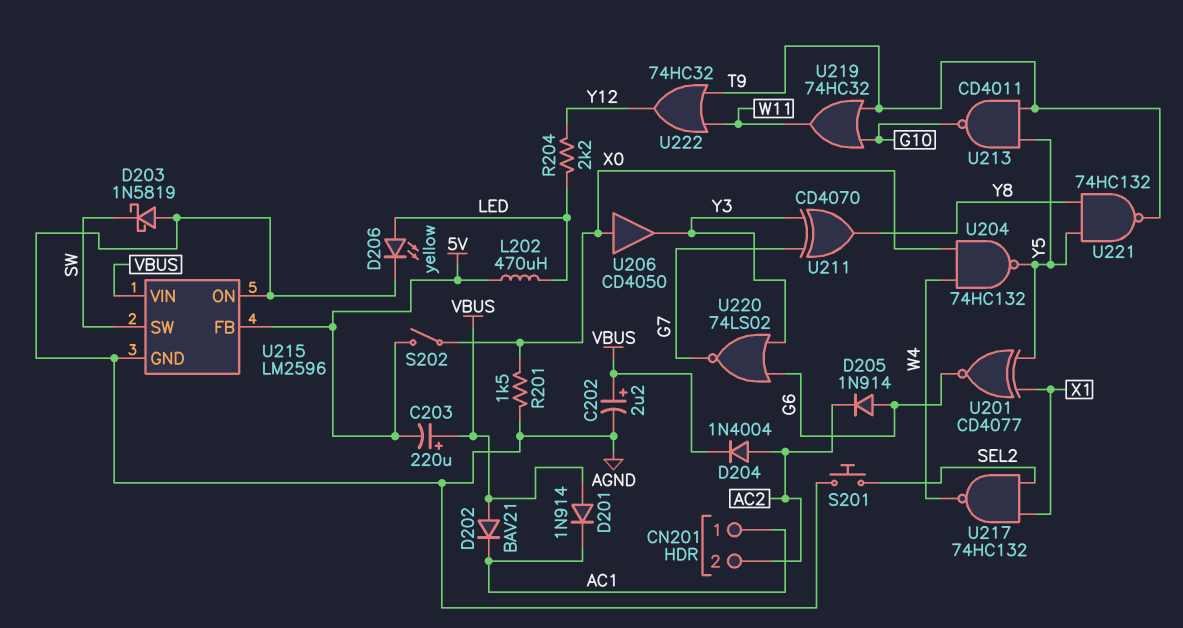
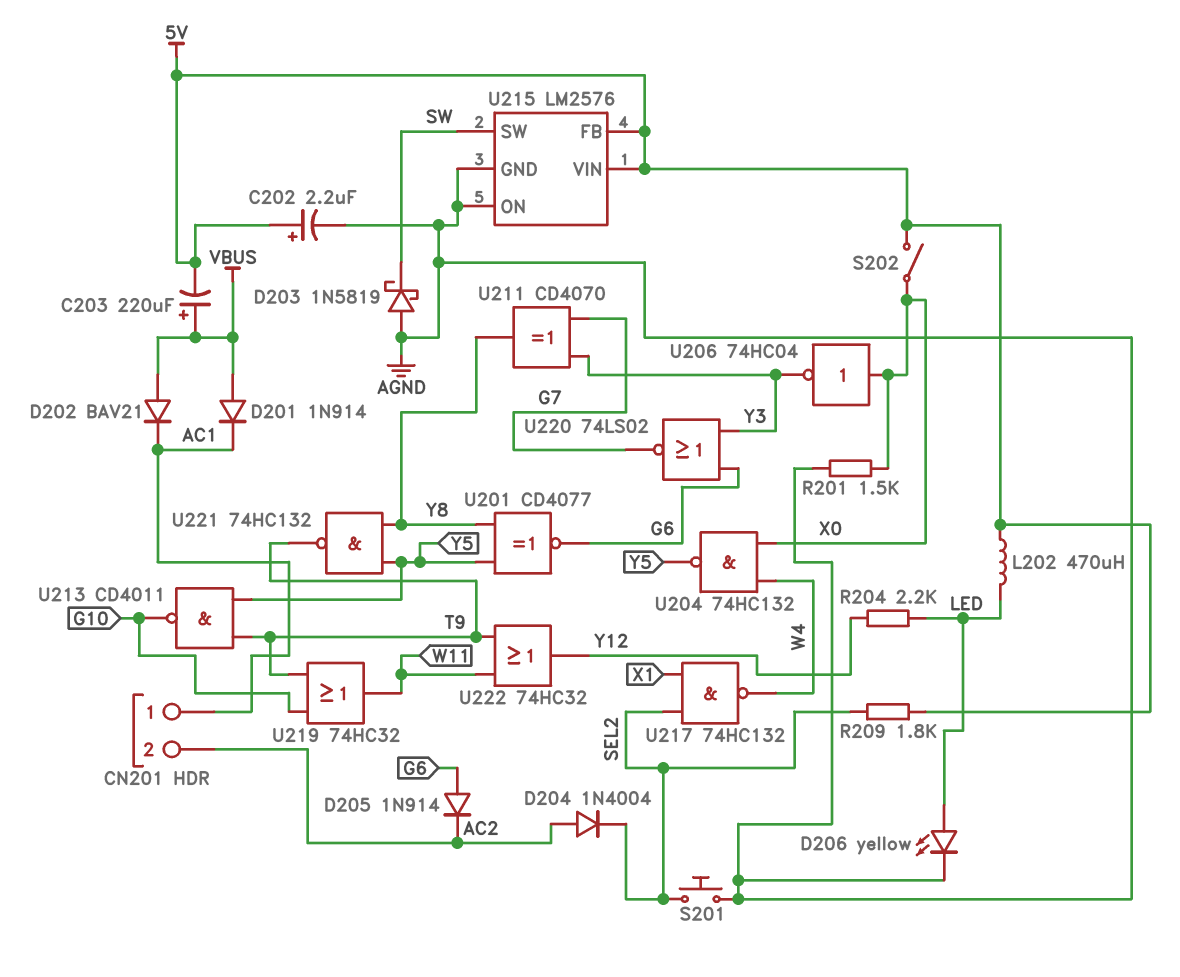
C202: 2.2uF (plus VBUS, minus AGND) -> 2.2uF (plus 5V, minus AGND)
D204: diode 1N4004 (A AC2, K VBUS) -> diode 1N4004 (A AC2, K SEL2)
R209: none -> 1.8k (5V, SEL2)
U201: XNOR CD4077 (in X1, in Y5, out G6) -> XNOR CD4077 (in Y5, in Y8, out G6)
U206: buffer CD4050 (in X0, out Y3) -> NOT 74HC04 (in X0, out Y3)
U215: LM2596 -> LM2576
U215 pin VIN: VBUS -> 5V

